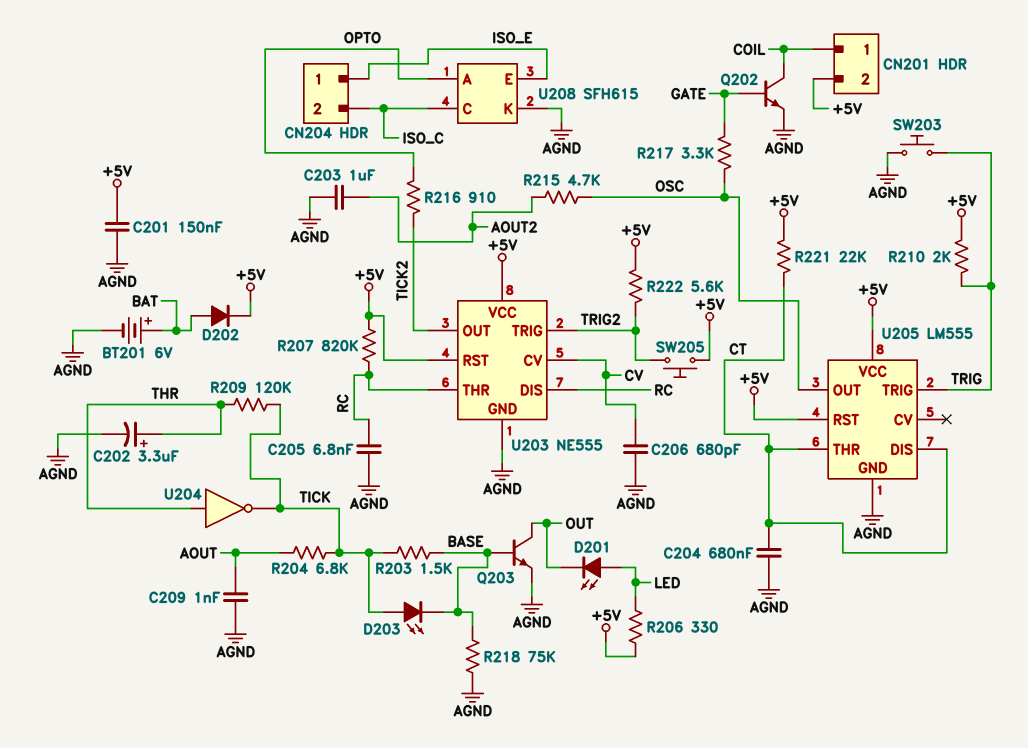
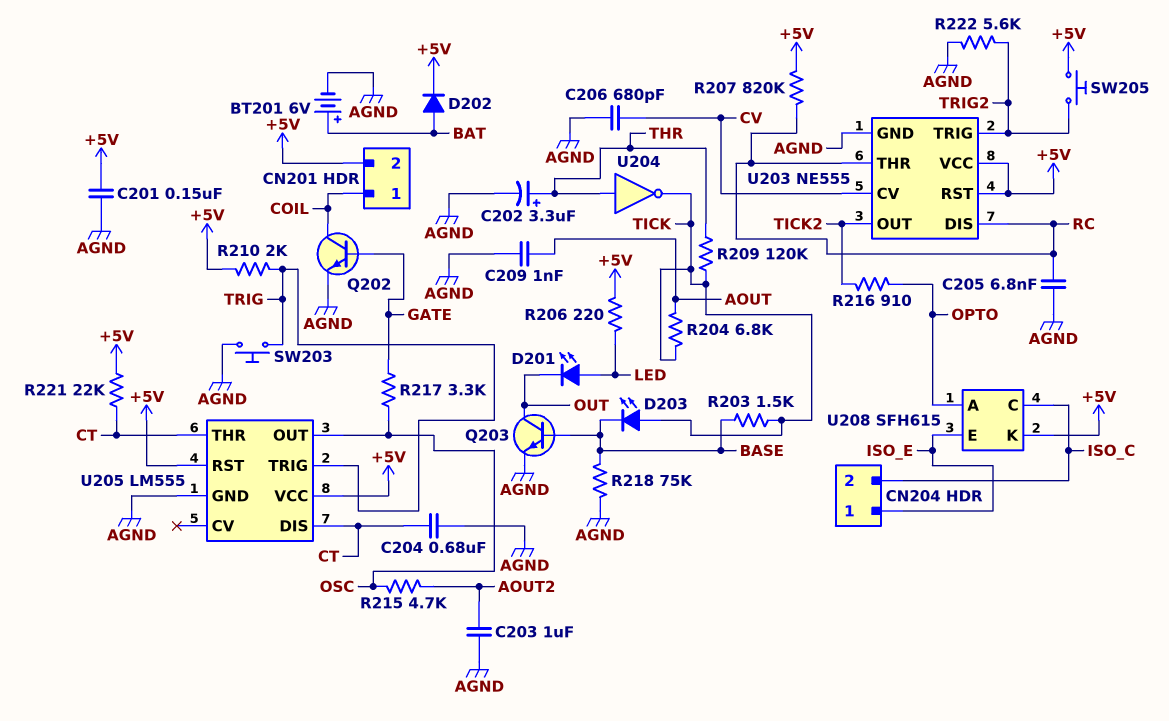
R206: 330 (+5V, LED) -> 220 (+5V, LED)
R222: 5.6k (+5V, TRIG2) -> 5.6k (AGND, TRIG2)
U208 pin K: AGND -> +5V

